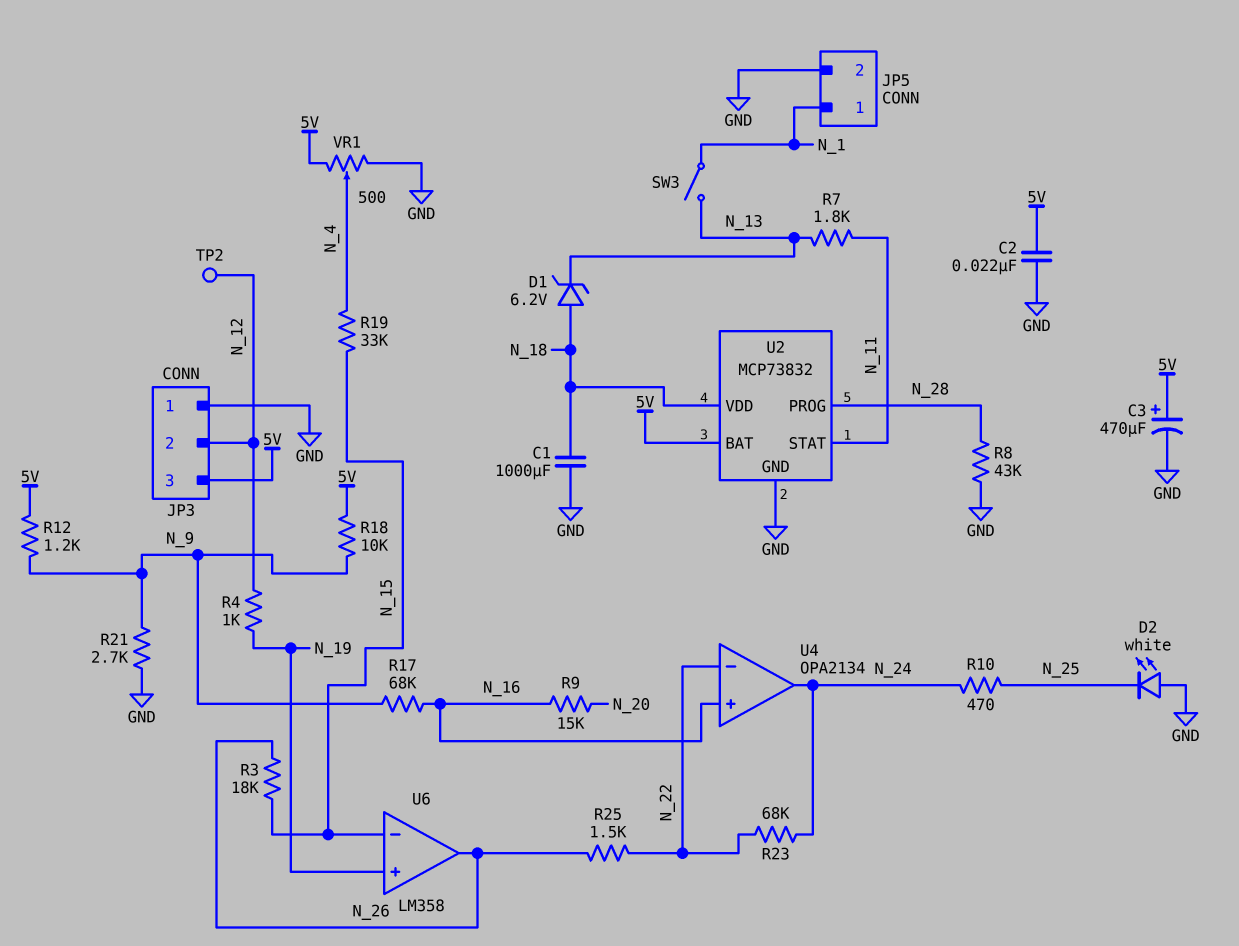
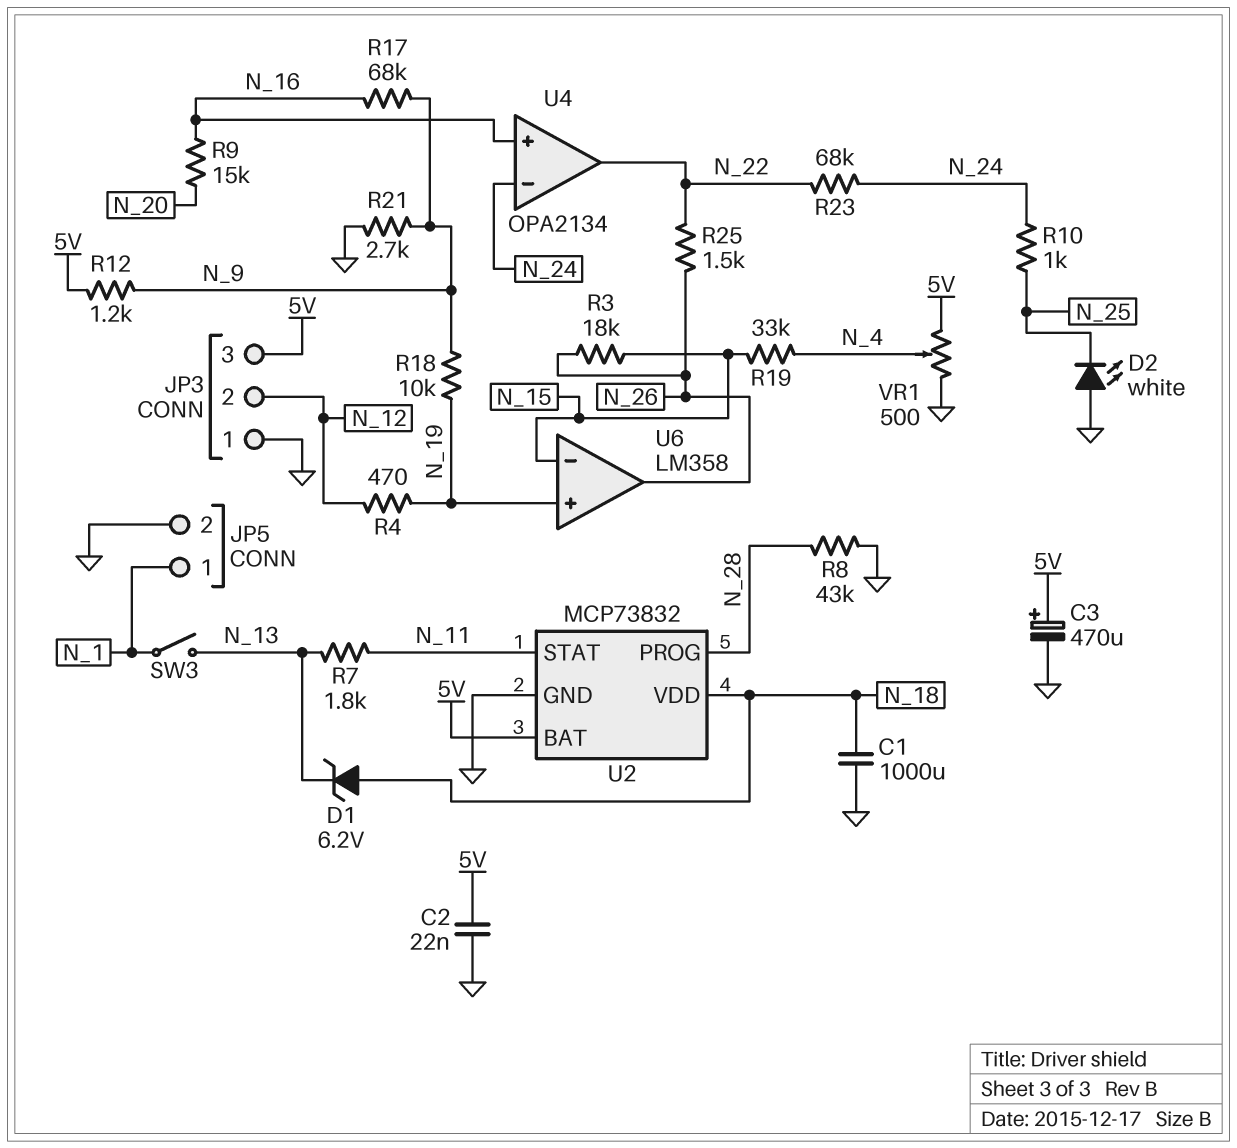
R4: 1k (N_12, N_19) -> 470 (N_12, N_19)
R10: 470 (N_24, N_25) -> 1k (N_24, N_25)
R18: 10k (5V, N_9) -> 10k (N_9, N_19)
TP2: test point (N_12) -> none
U4 pin in-: N_22 -> N_24
U4 pin out: N_24 -> N_22

